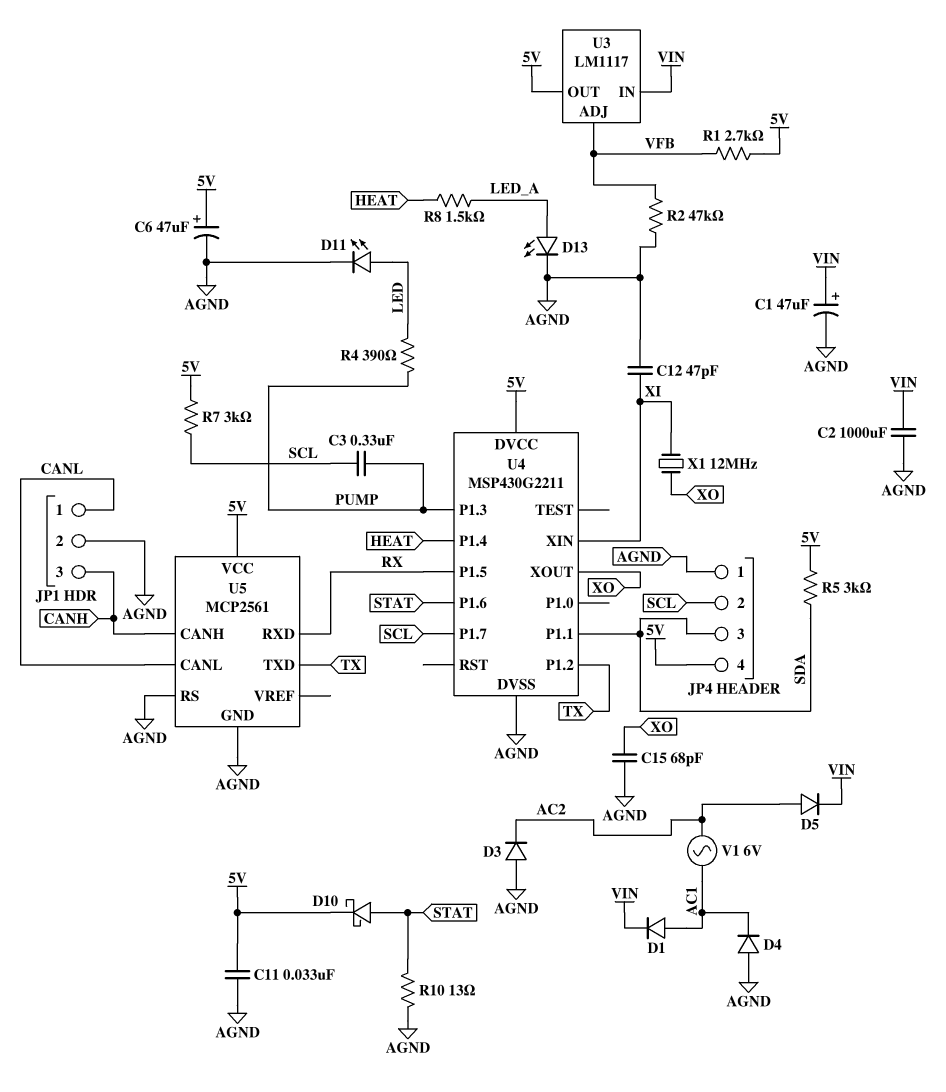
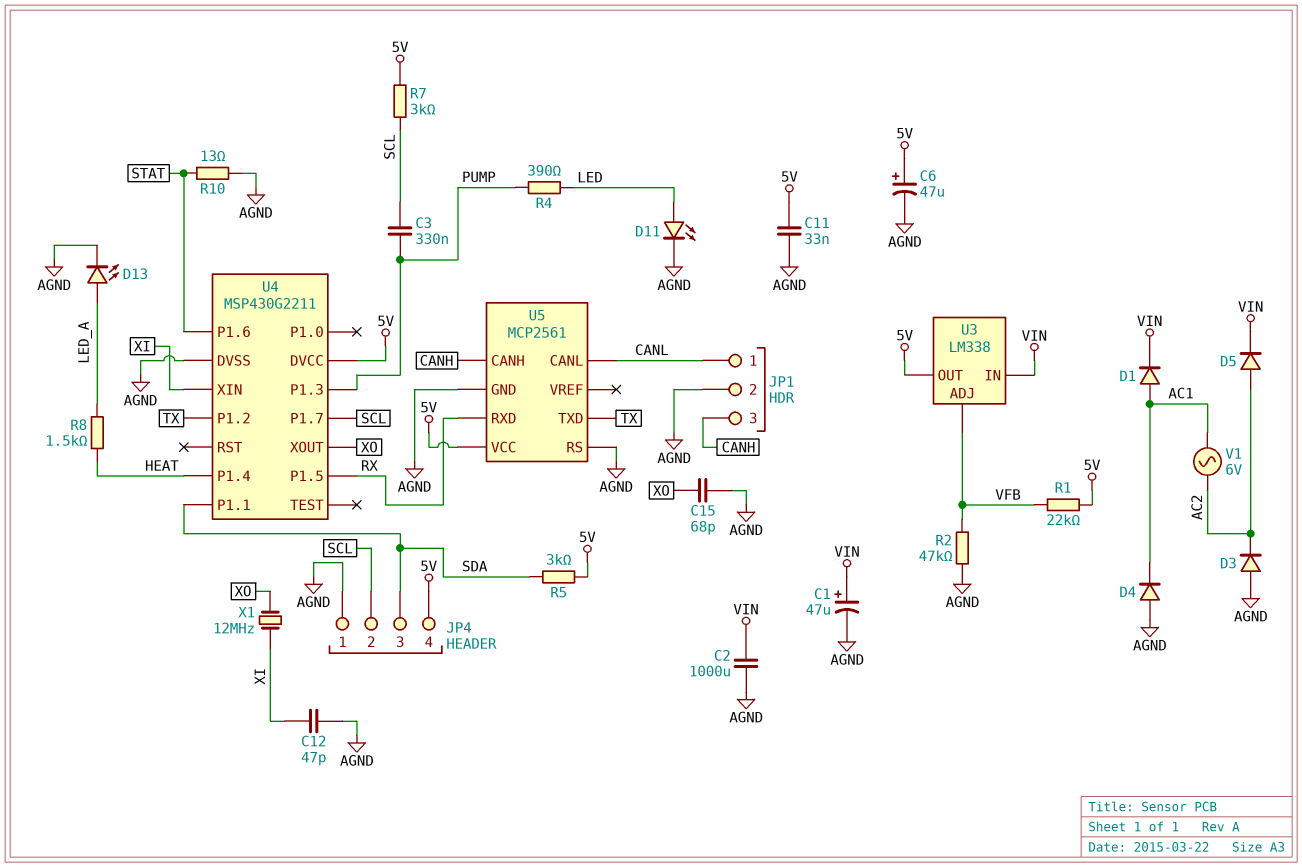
D10: schottky (A STAT, K 5V) -> none
R1: 2.7k (5V, VFB) -> 22k (5V, VFB)
U3: LM1117 -> LM338

